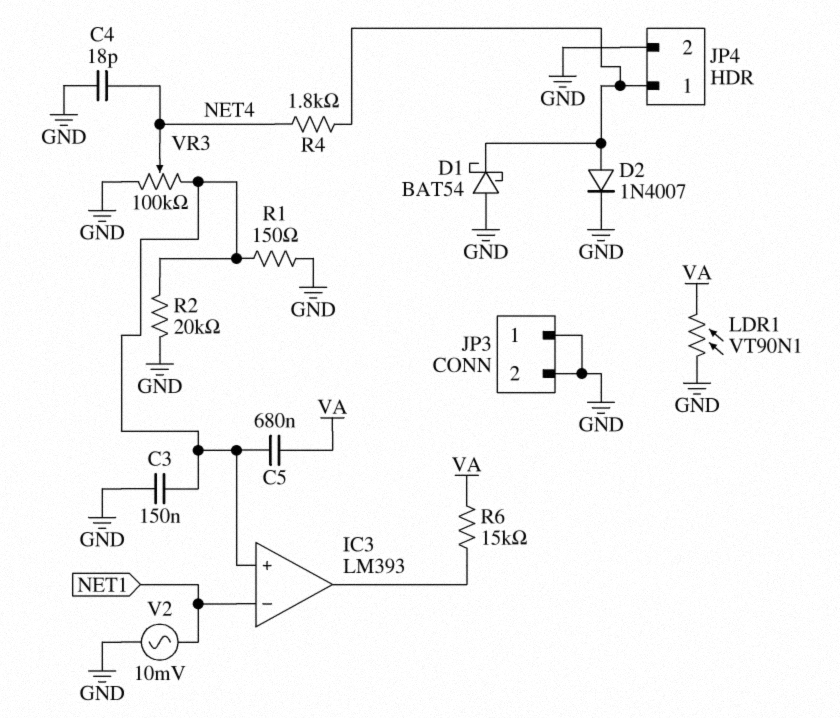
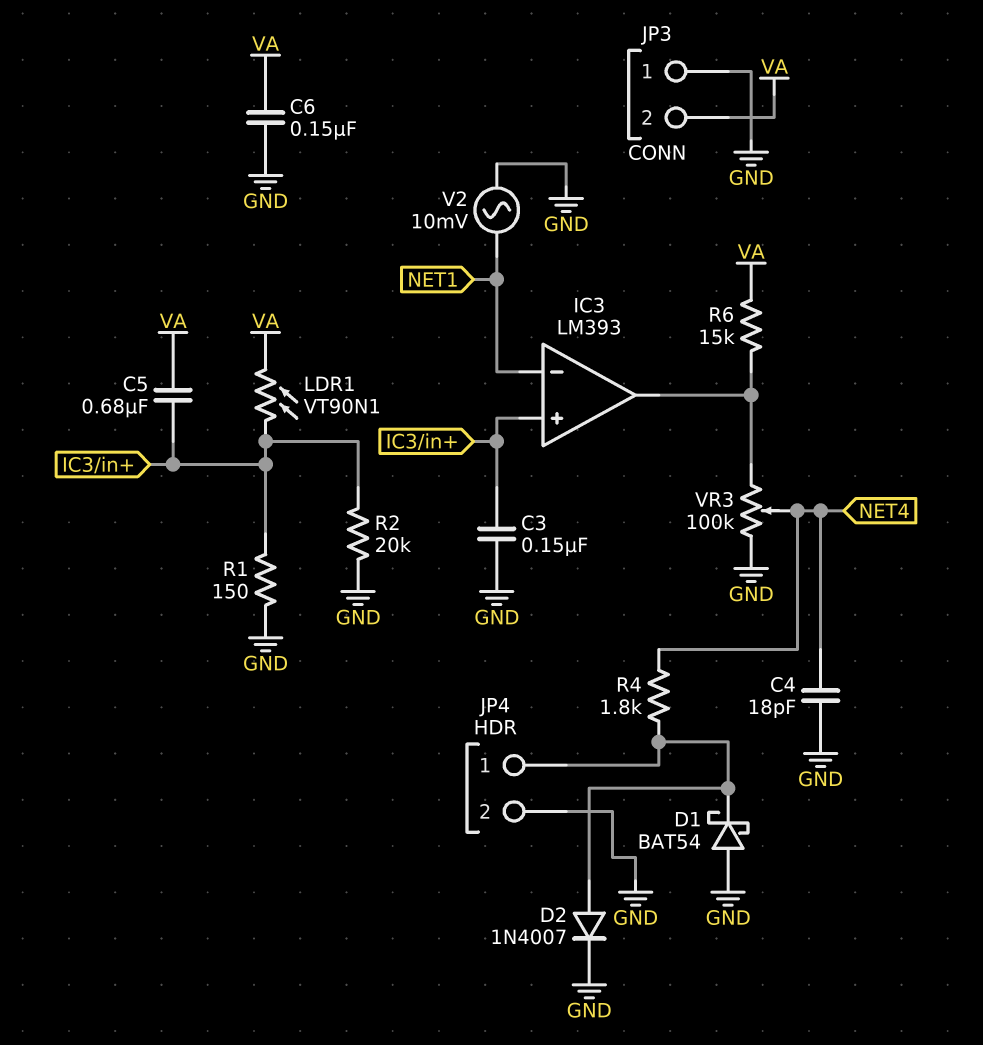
C6: none -> 150nF (GND, VA)
JP3 pin 2: GND -> VA
LDR1: VT90N1 (GND, VA) -> VT90N1 (IC3/in+, VA)
VR3: 100k (GND, IC3/in+, wiper NET4) -> 100k (GND, IC3/out, wiper NET4)

